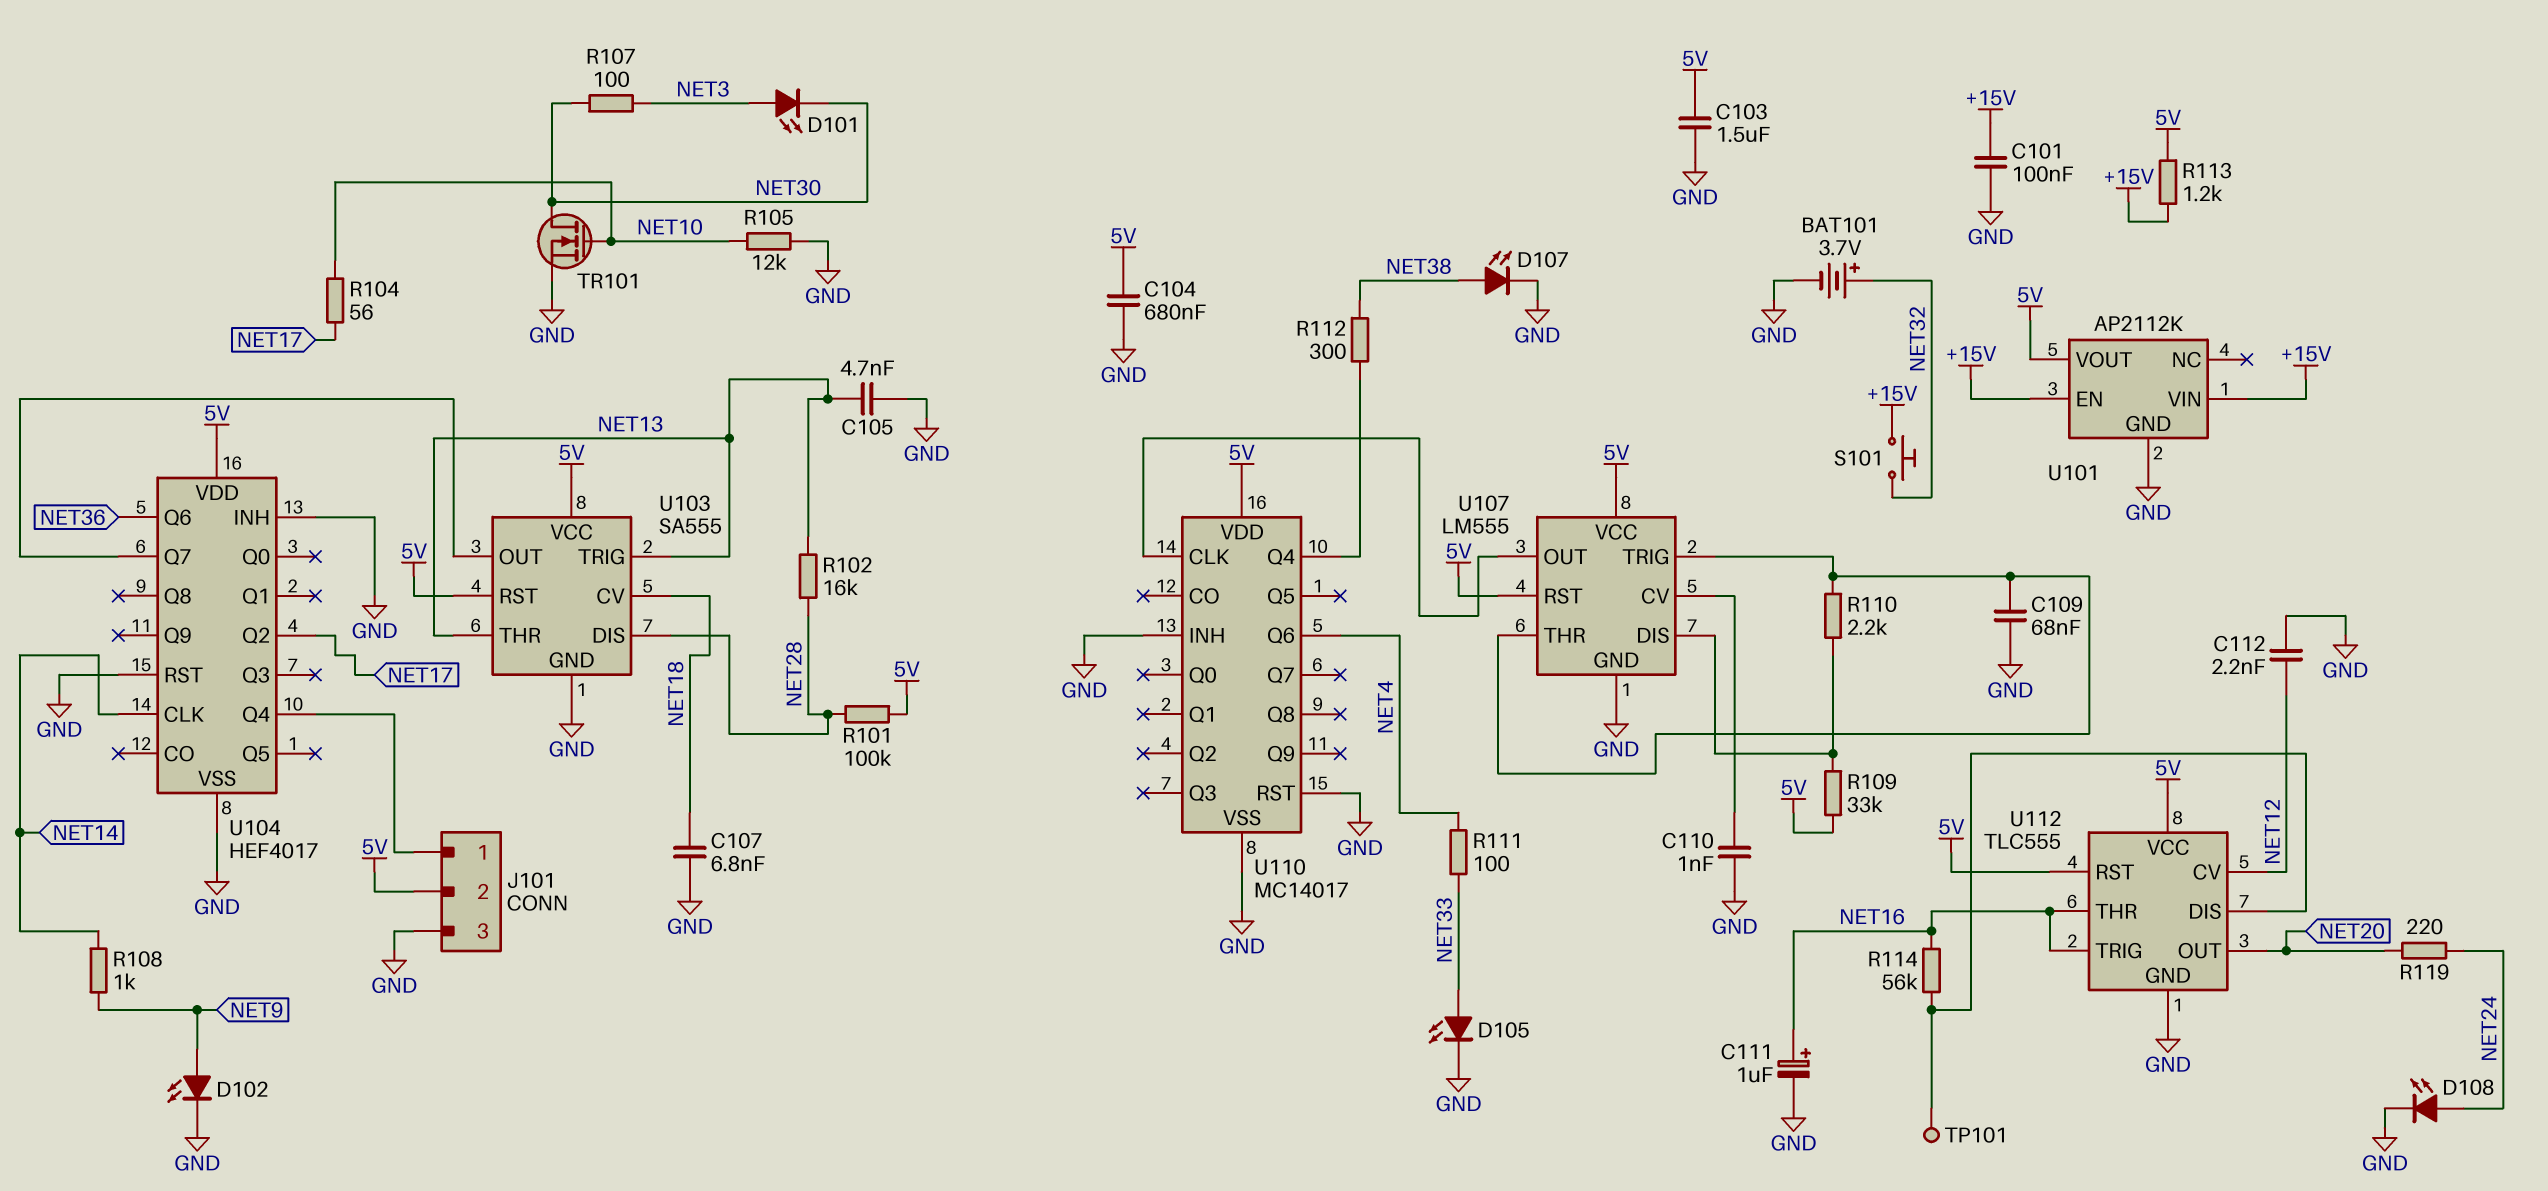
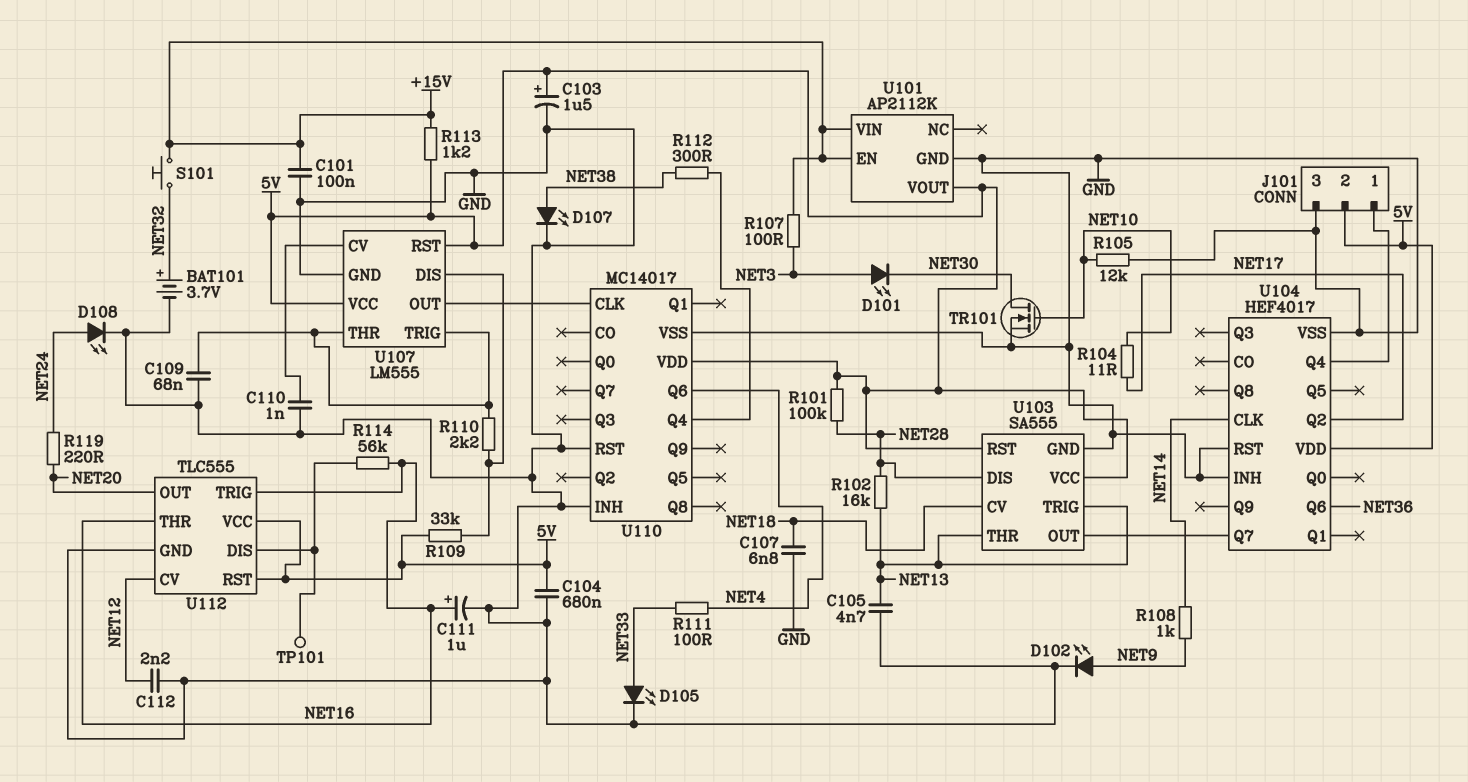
C103: 1.5uF (5V, GND) -> 1.5uF (plus 5V, minus GND)
R104: 56 (NET10, NET17) -> 11 (NET10, NET17)
R107: 100 (NET3, NET30) -> 100 (+15V, NET3)

